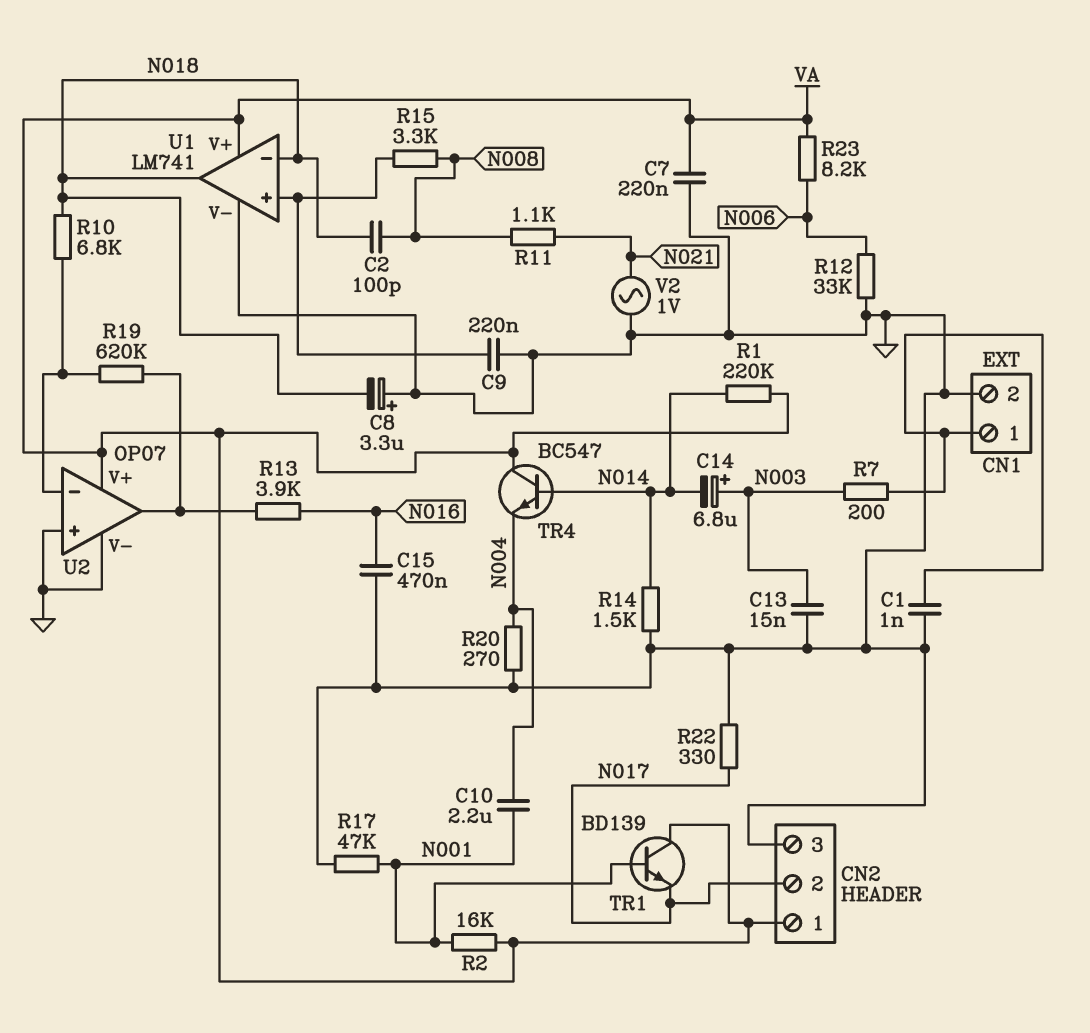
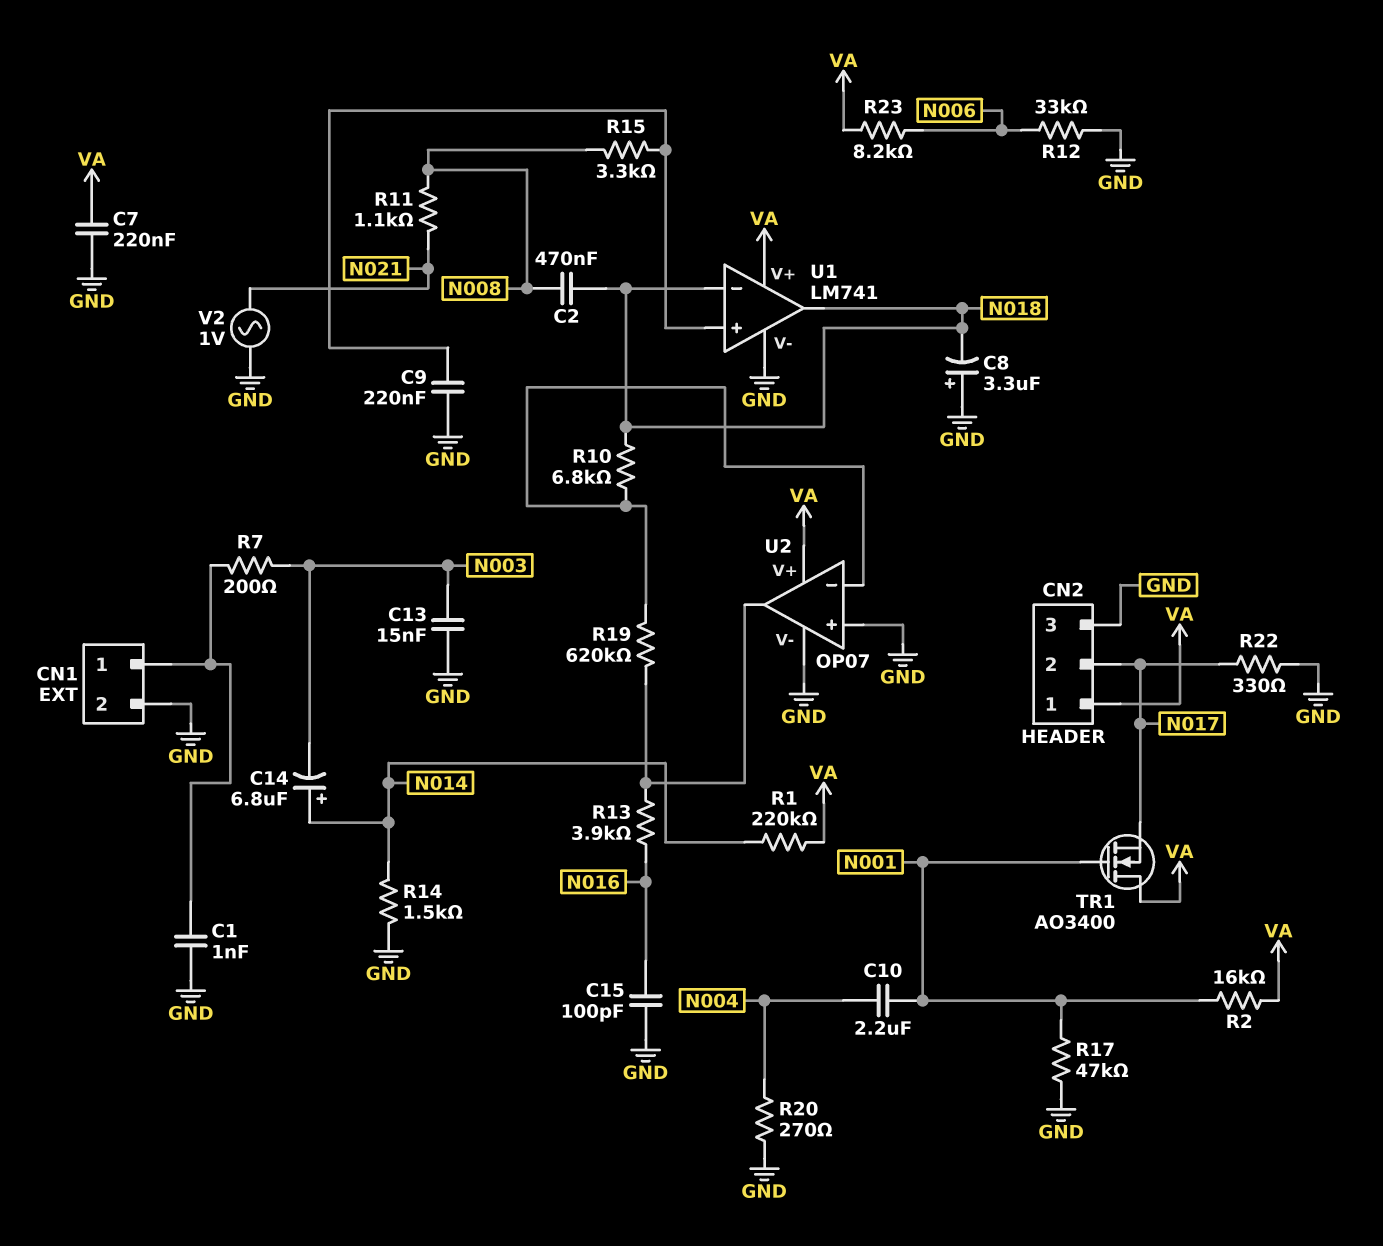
C2: 100pF (N008, N018) -> 470nF (N008, N018)
C14: 6.8uF (plus N003, minus N014) -> 6.8uF (plus N014, minus N003)
C15: 470nF (GND, N016) -> 100pF (GND, N016)
TR1: NPN BD139 (B N001, C VA, E N017) -> NMOS AO3400 (G N001, D VA, S N017)
TR4: NPN BC547 (B N014, C VA, E N004) -> none

